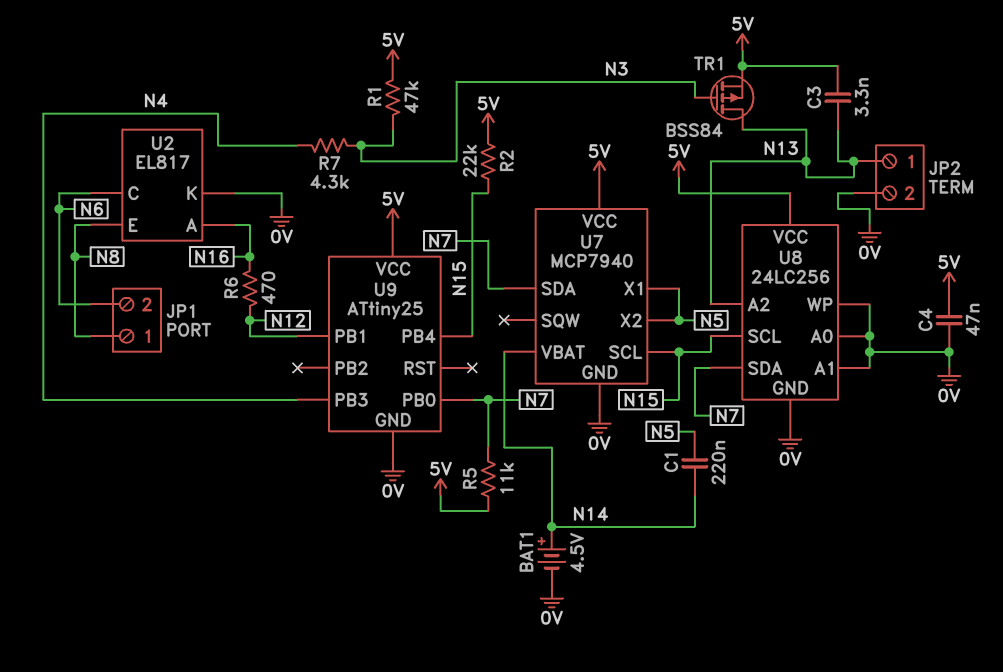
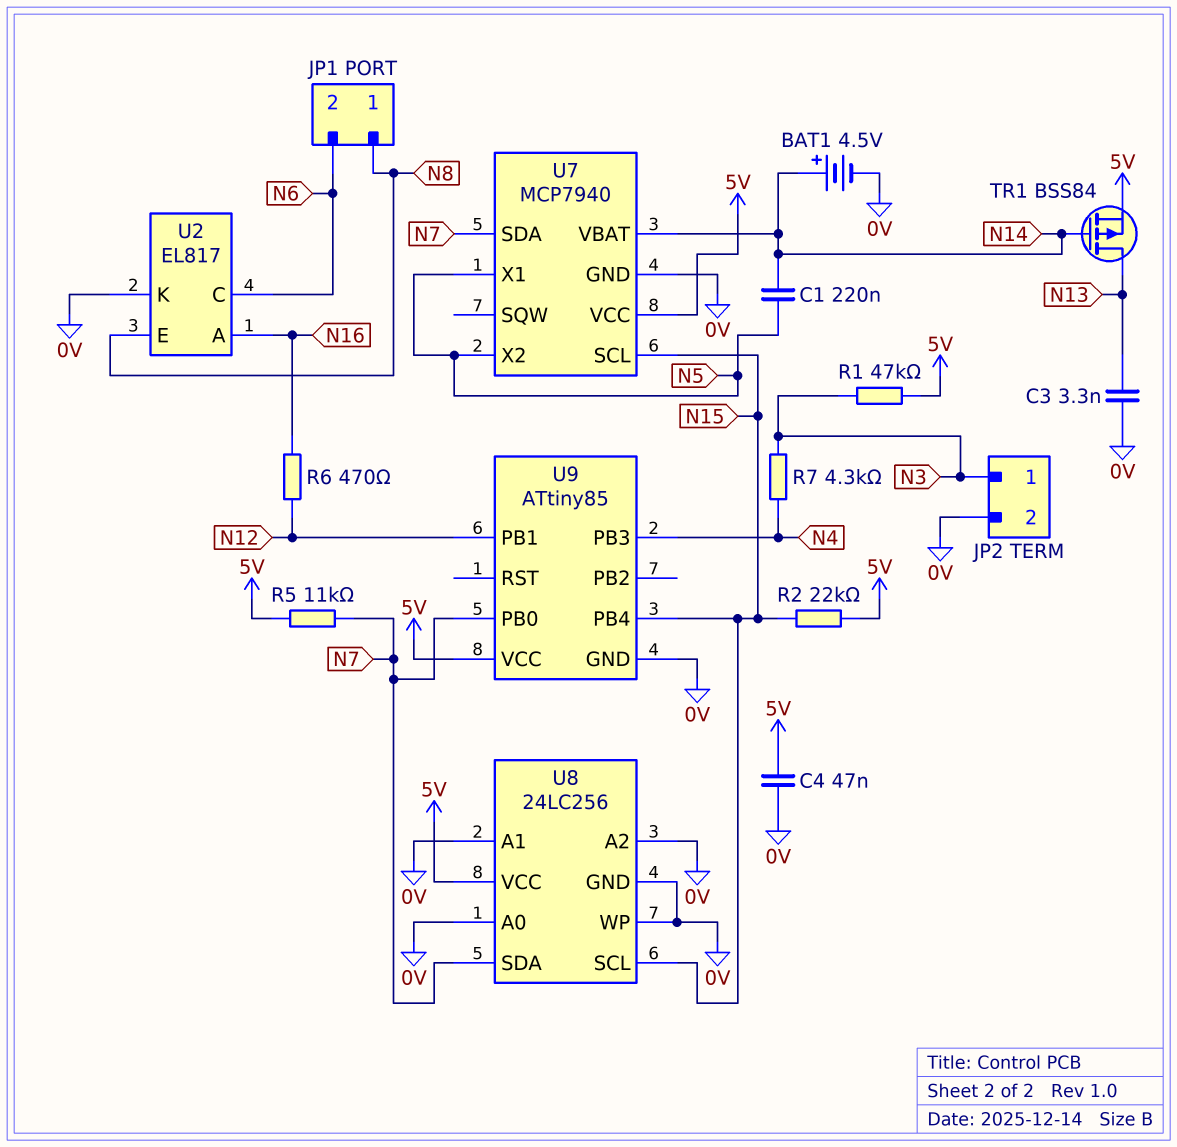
C3: 3.3nF (5V, N13) -> 3.3nF (0V, N13)
JP2 pin 1: N13 -> N3
TR1: PMOS BSS84 (G N3, D N13, S 5V) -> PMOS BSS84 (G N14, D N13, S 5V)
U8 pin A2: N13 -> 0V
U9: ATtiny25 -> ATtiny85

